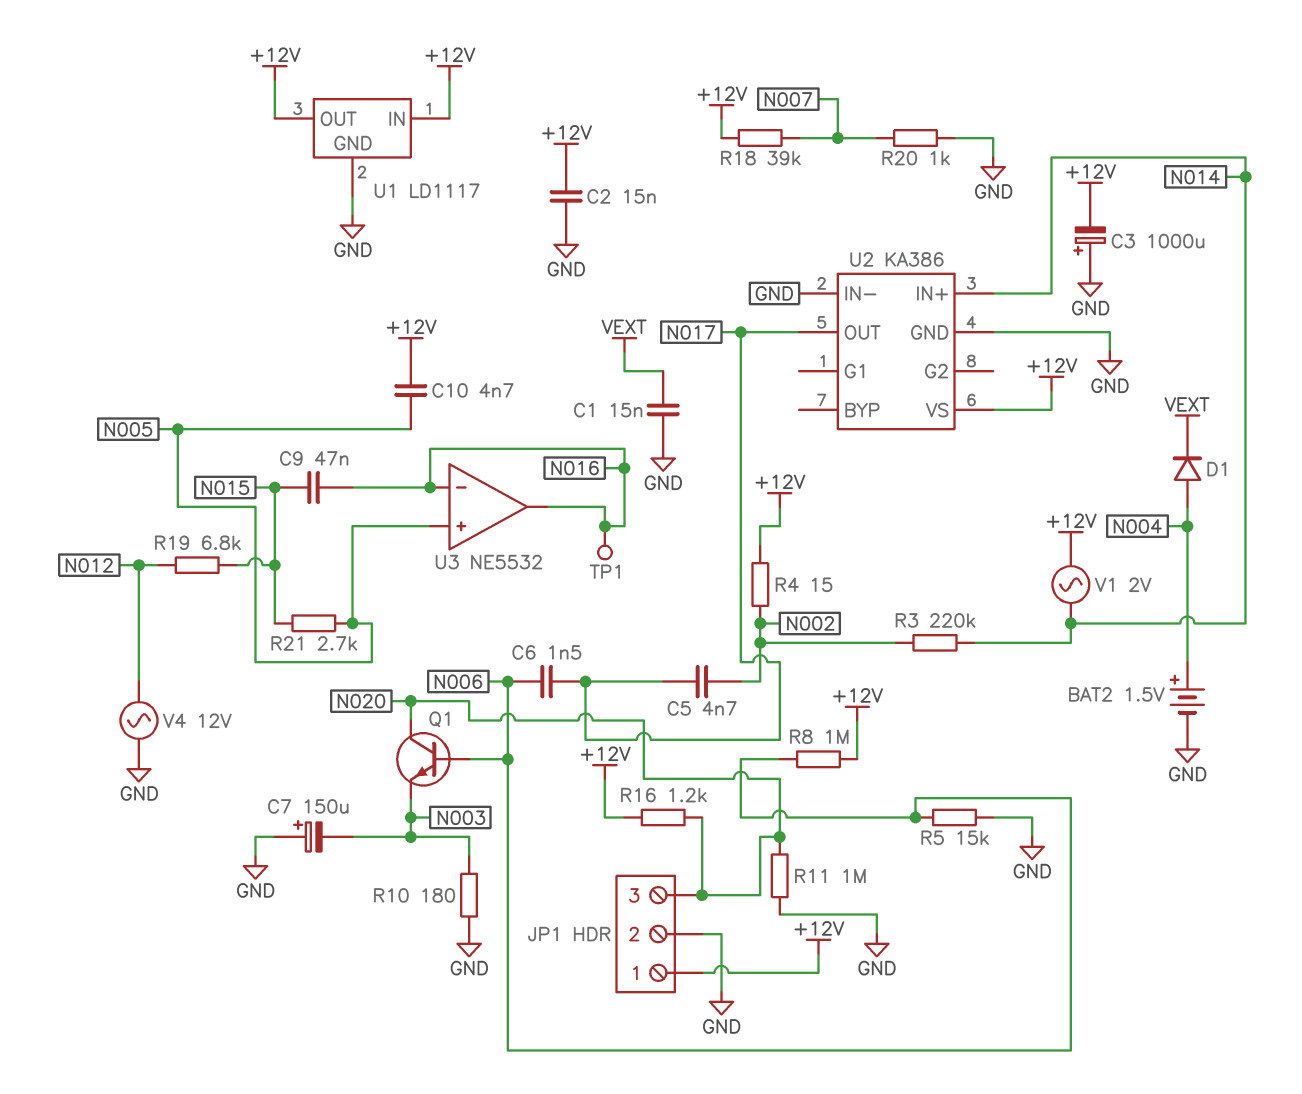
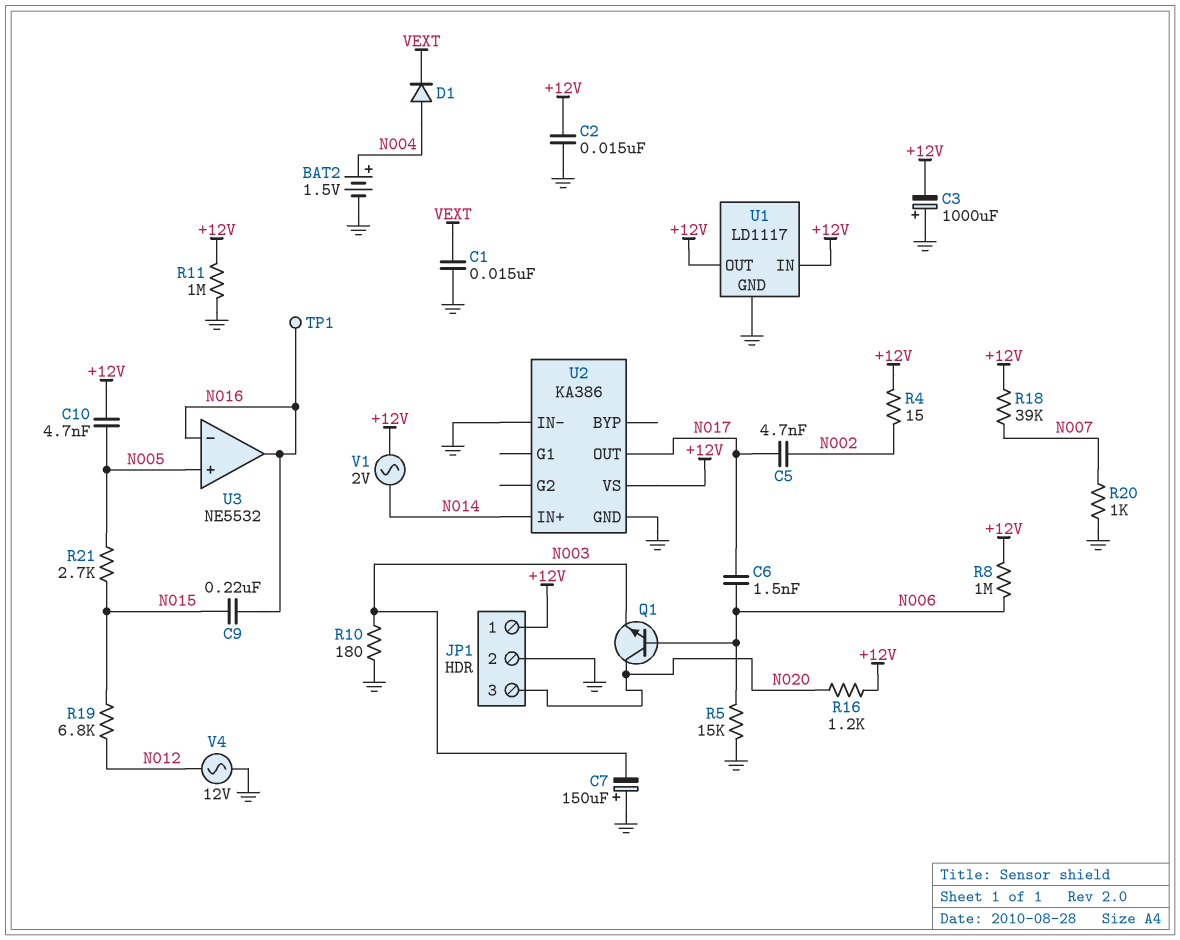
C9: 47nF (N015, N016) -> 220nF (N015, N016)
R3: 220k (N002, N014) -> none
R11: 1M (GND, N020) -> 1M (+12V, GND)

